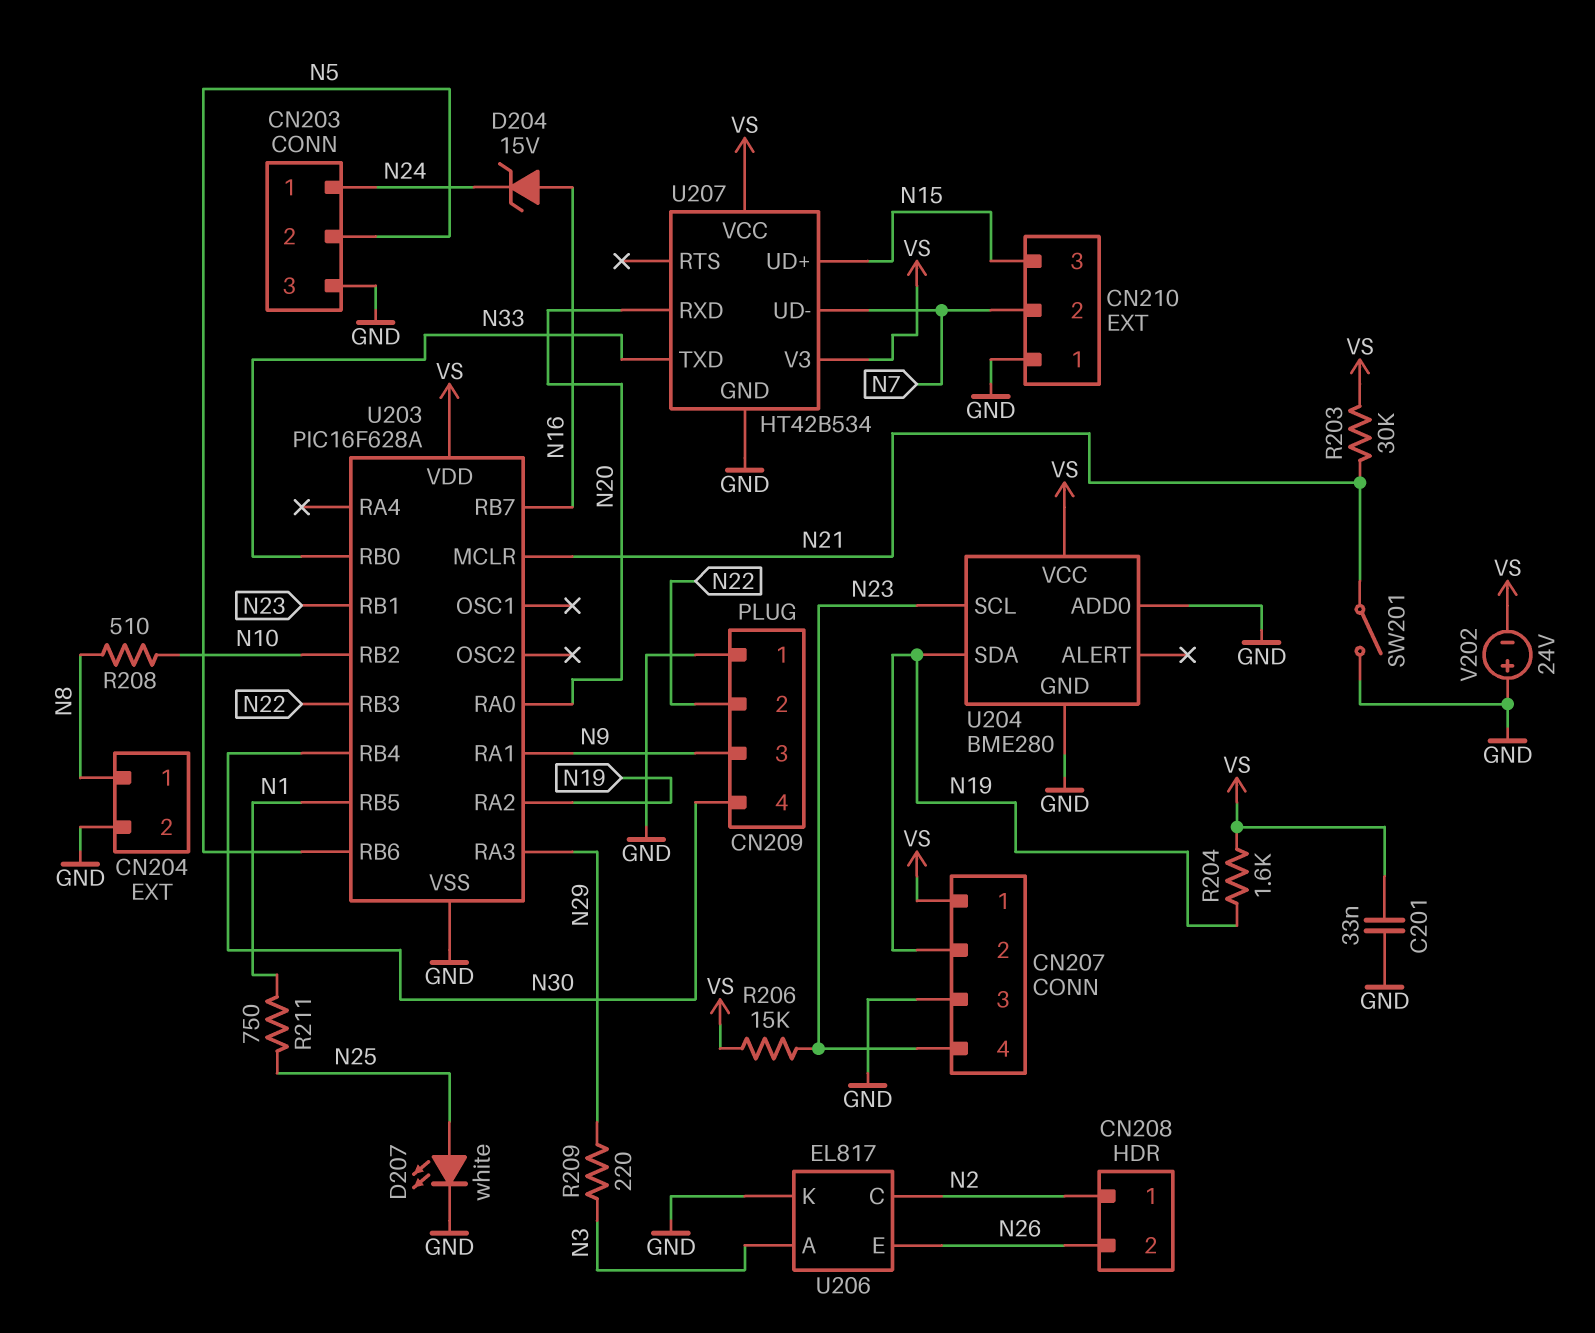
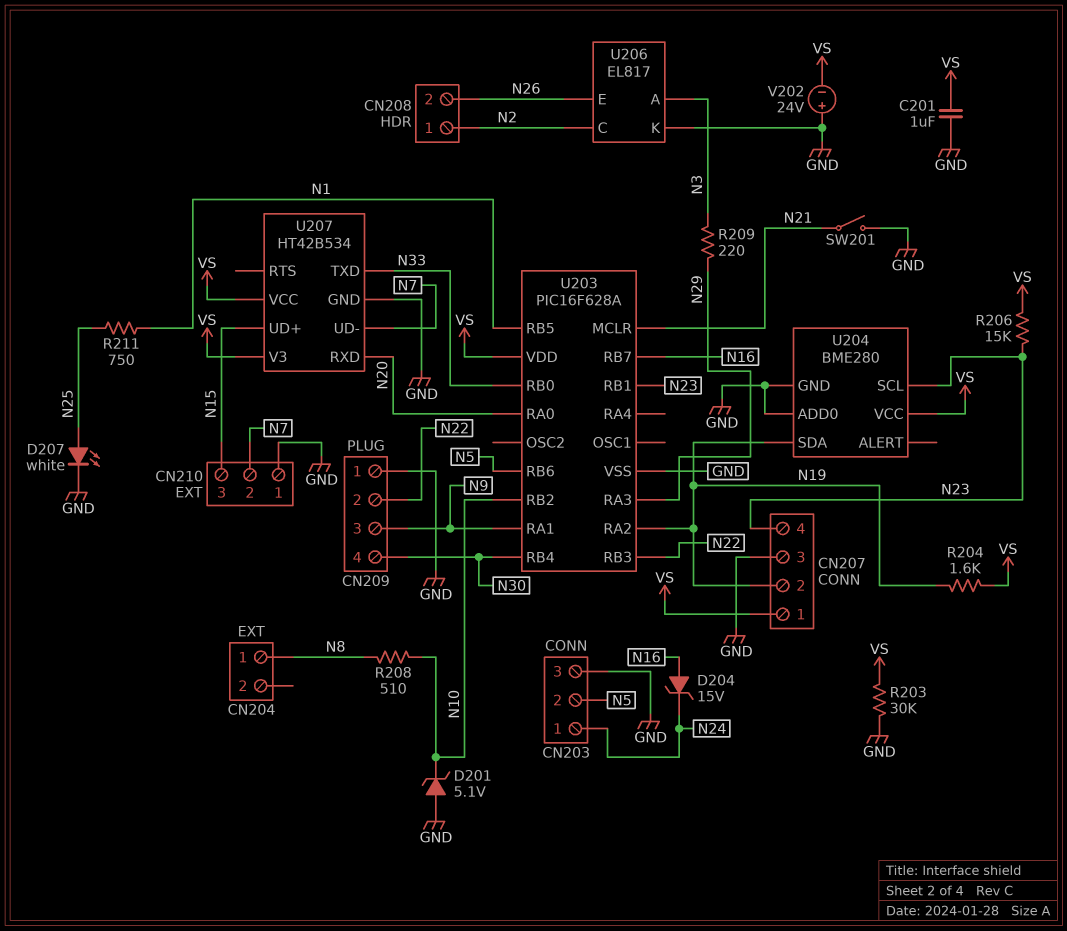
C201: 33nF (GND, VS) -> 1uF (GND, VS)
CN204 pin 2: GND -> none
D201: none -> zener 5.1V (A GND, K N10)
R203: 30k (N21, VS) -> 30k (GND, VS)

